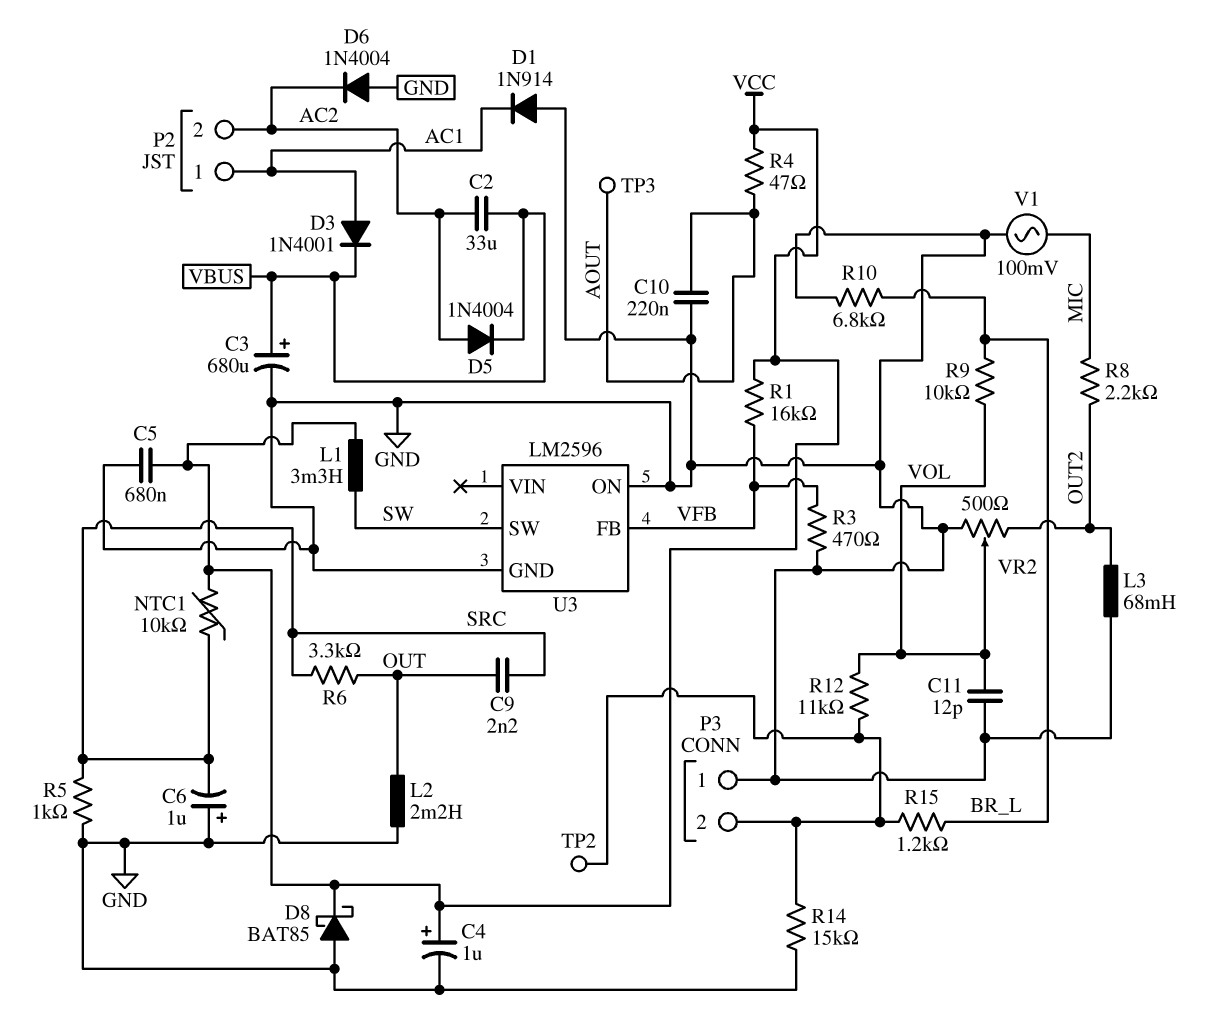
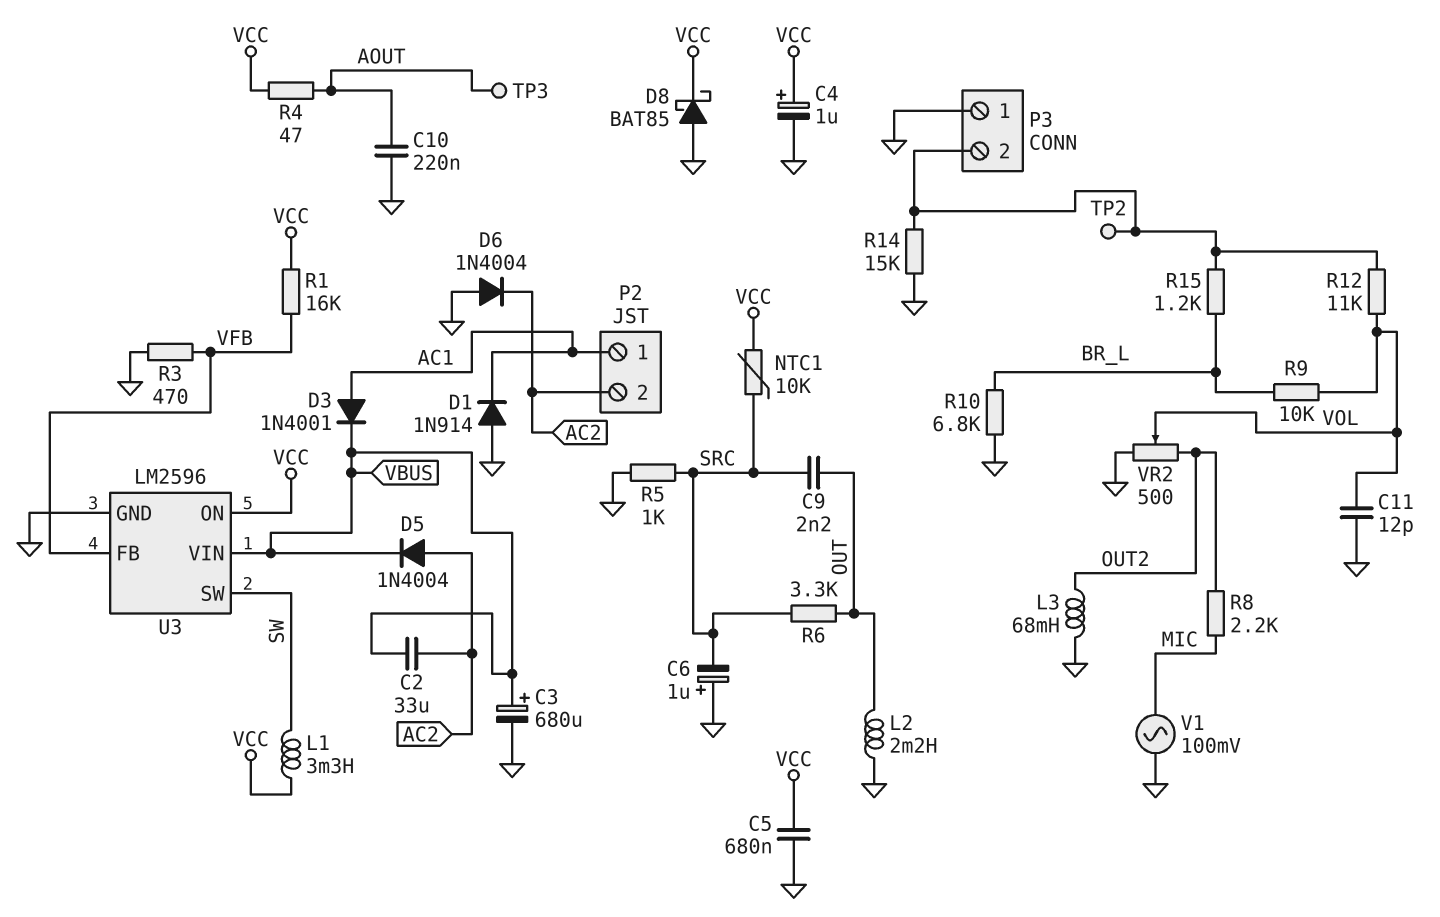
U3 pin ON: GND -> VCC
U3 pin VIN: none -> VBUS

